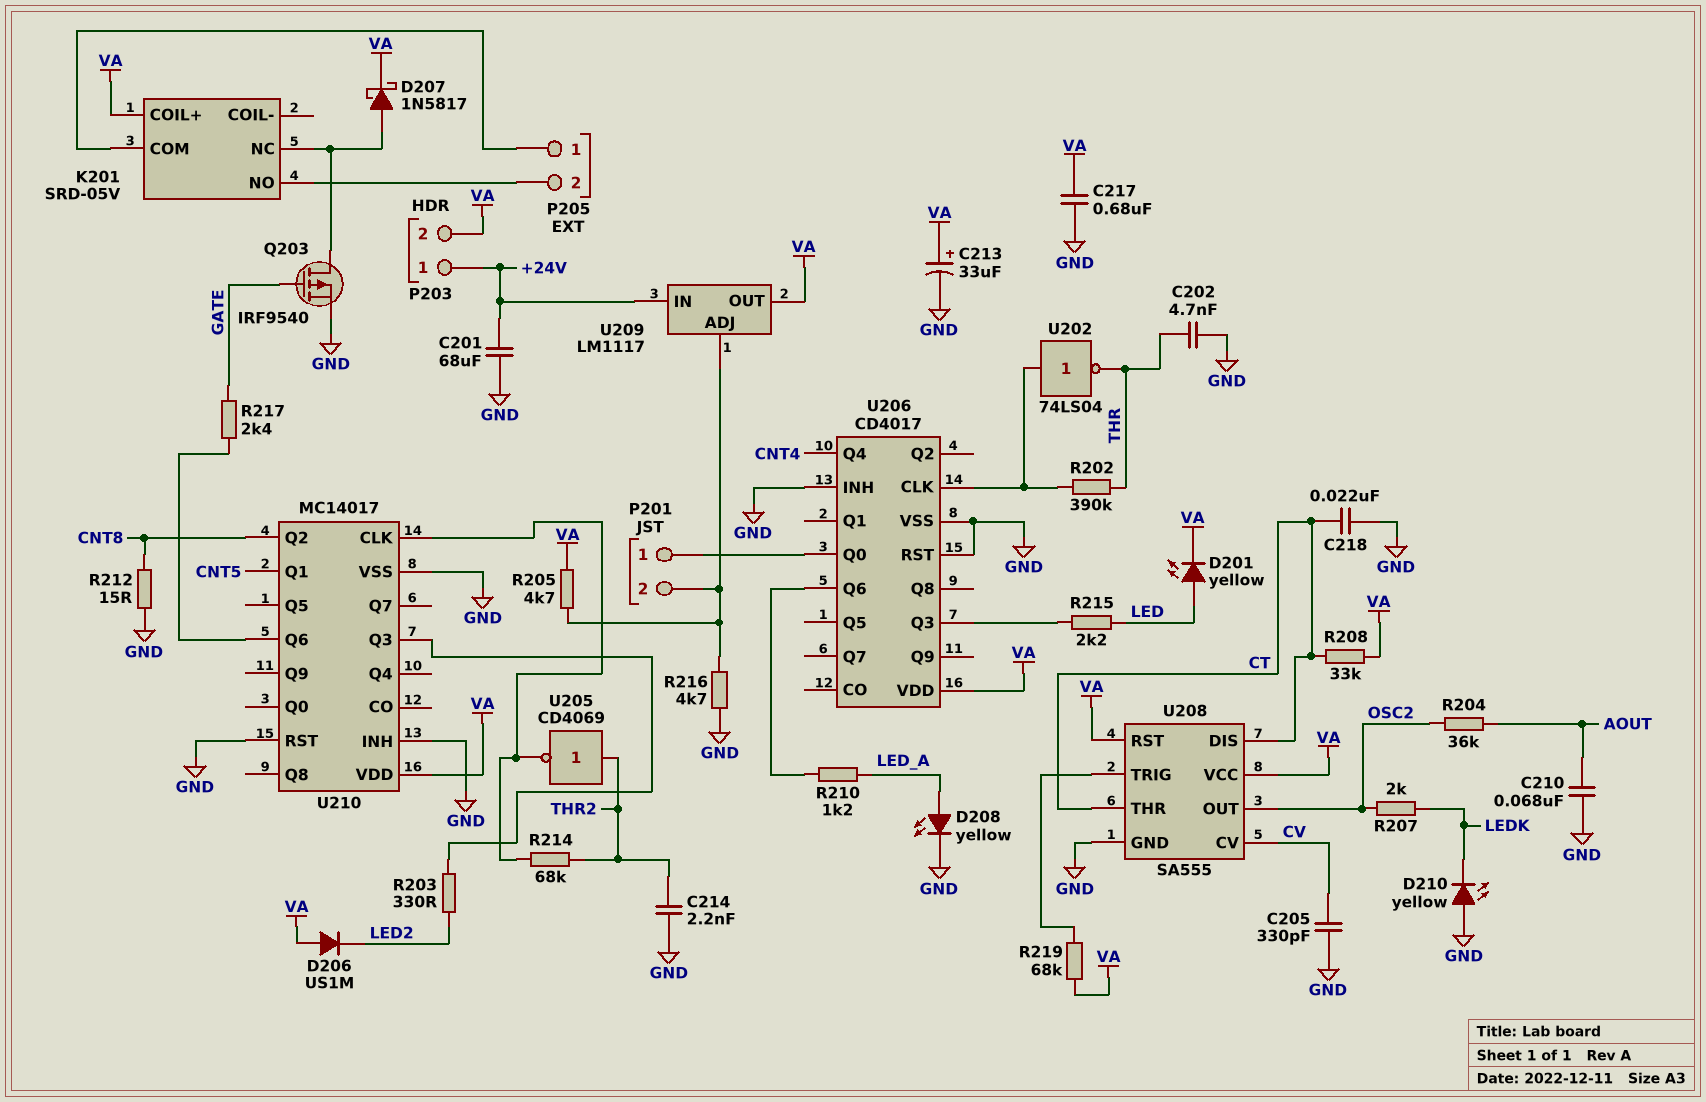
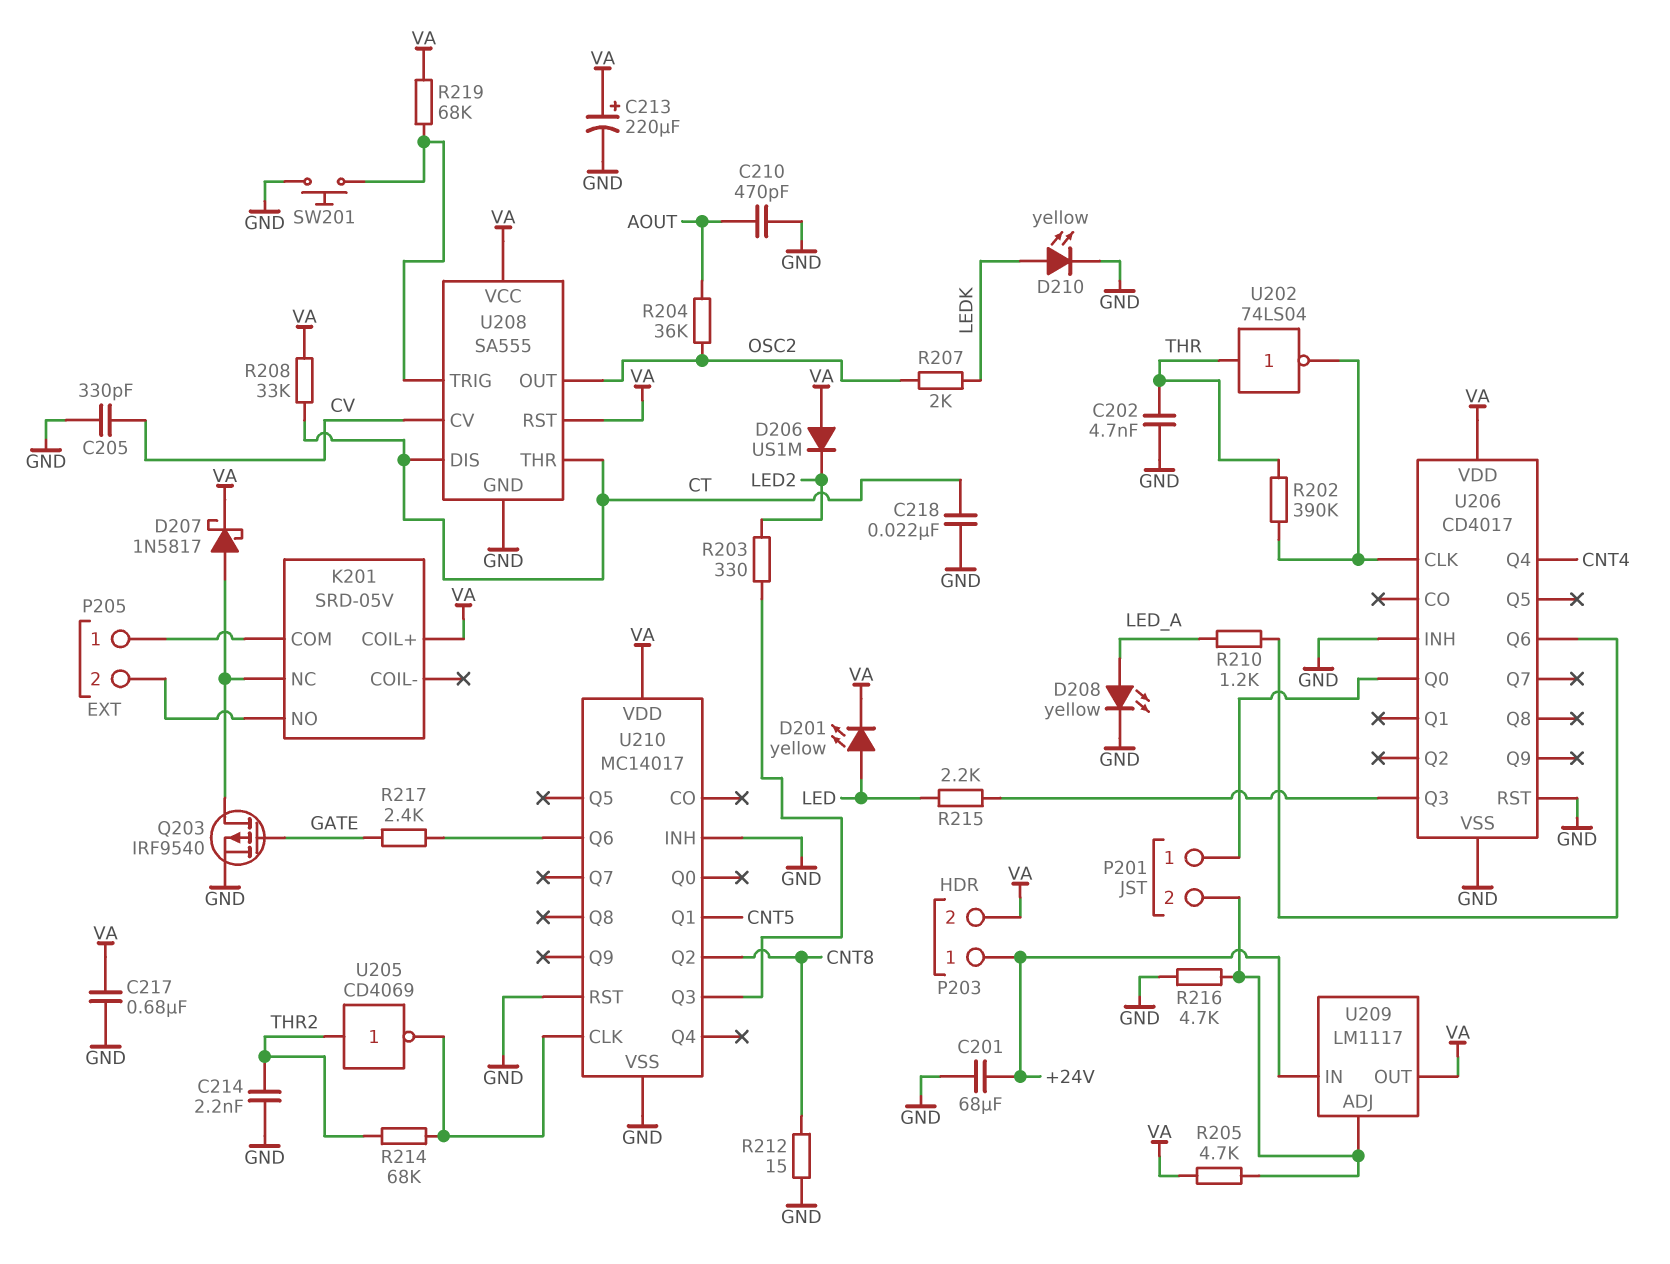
C210: 68nF (AOUT, GND) -> 470pF (AOUT, GND)
C213: 33uF (plus VA, minus GND) -> 220uF (plus VA, minus GND)
D210: LED yellow (A GND, K LEDK) -> LED yellow (A LEDK, K GND)
SW201: none -> button (GND, U208/TRIG)
U202: NOT 74LS04 (in U206/CLK, out THR) -> NOT 74LS04 (in THR, out U206/CLK)

